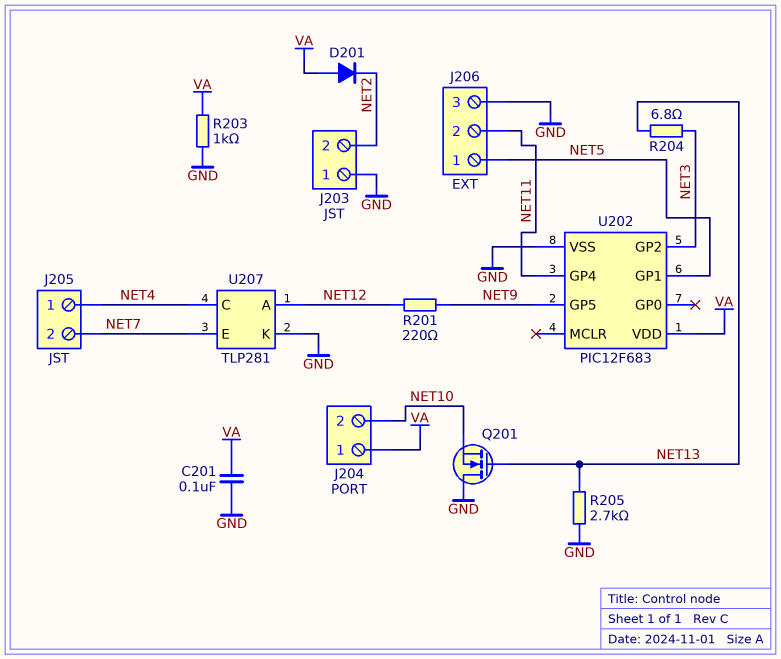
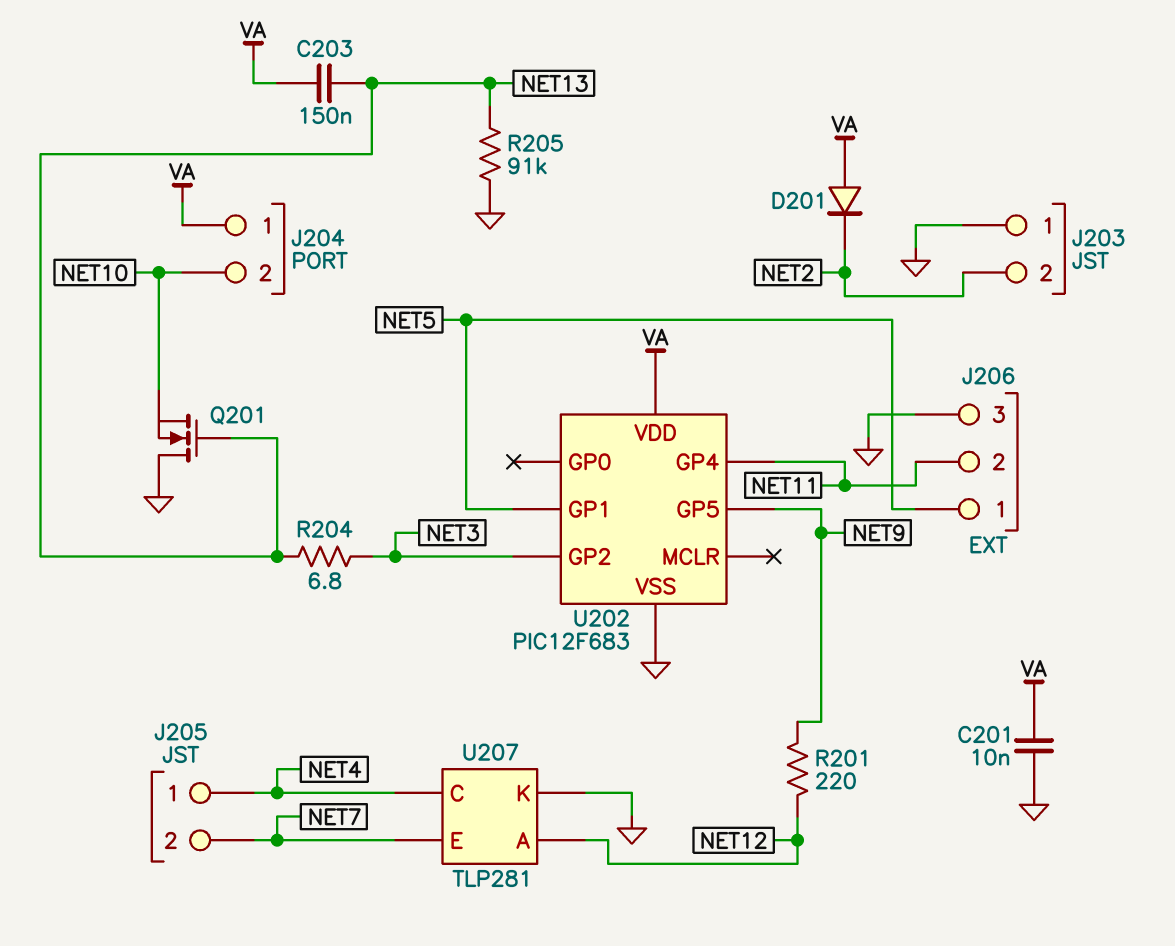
C201: 100nF (GND, VA) -> 10nF (GND, VA)
C203: none -> 150nF (NET13, VA)
R203: 1k (GND, VA) -> none
R205: 2.7k (GND, NET13) -> 91k (GND, NET13)

